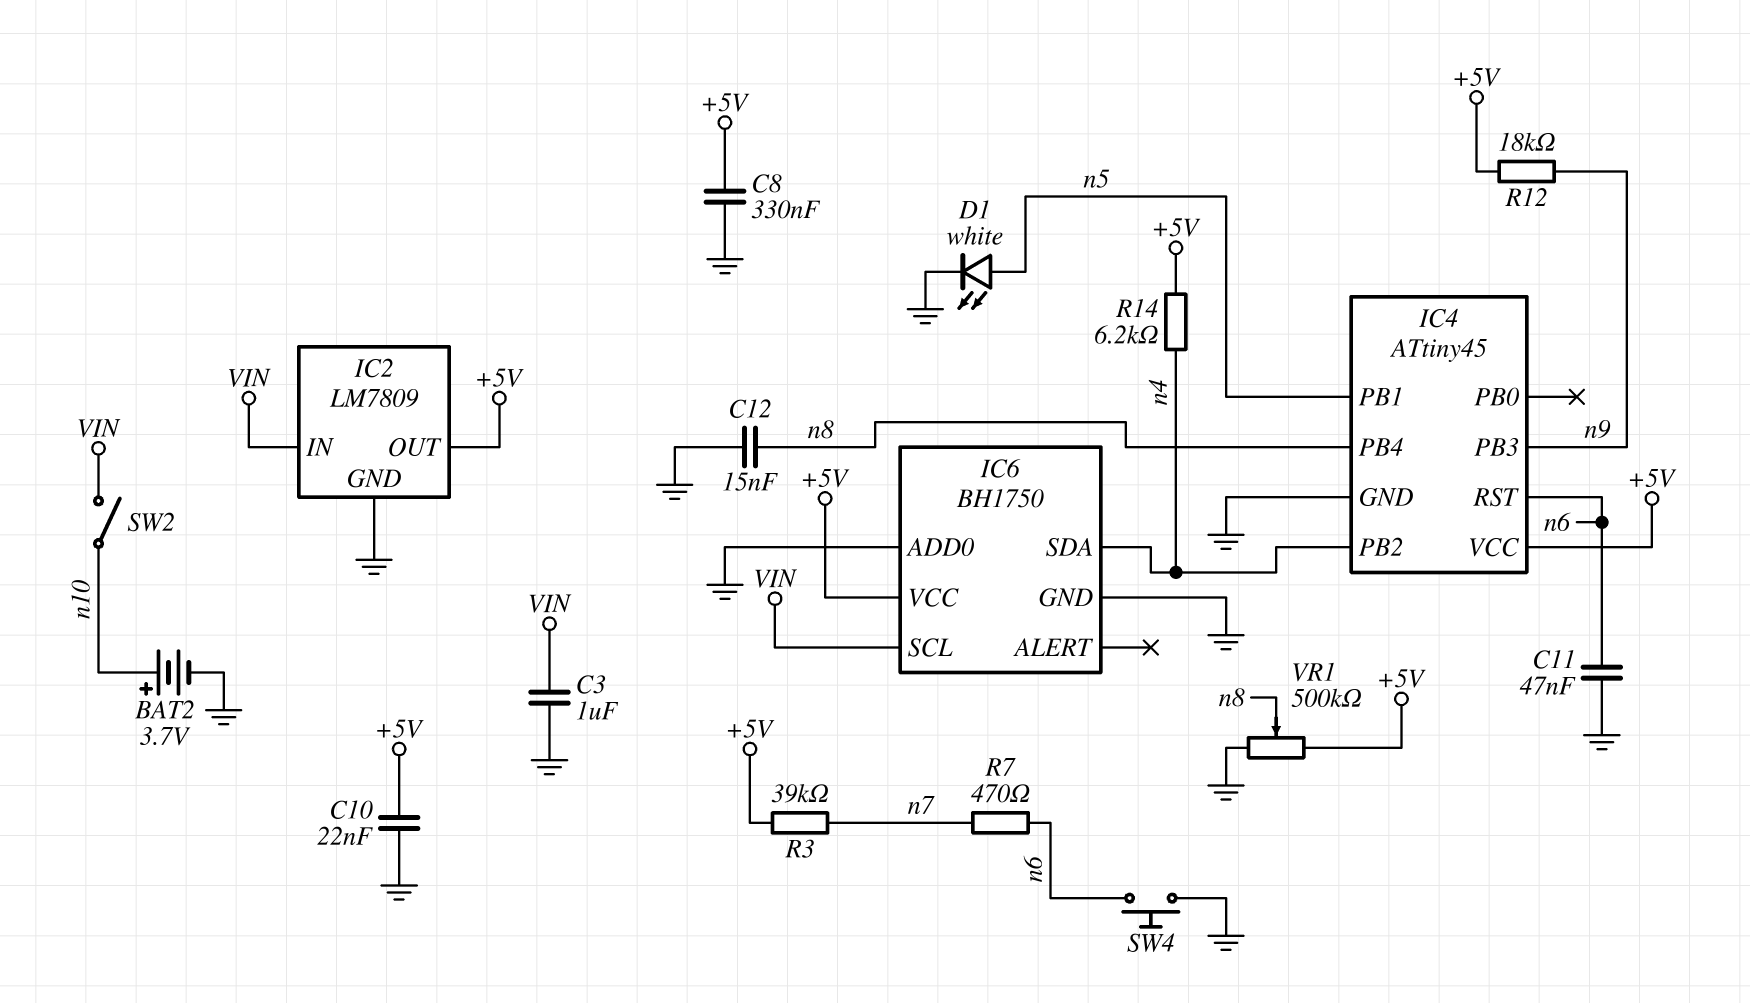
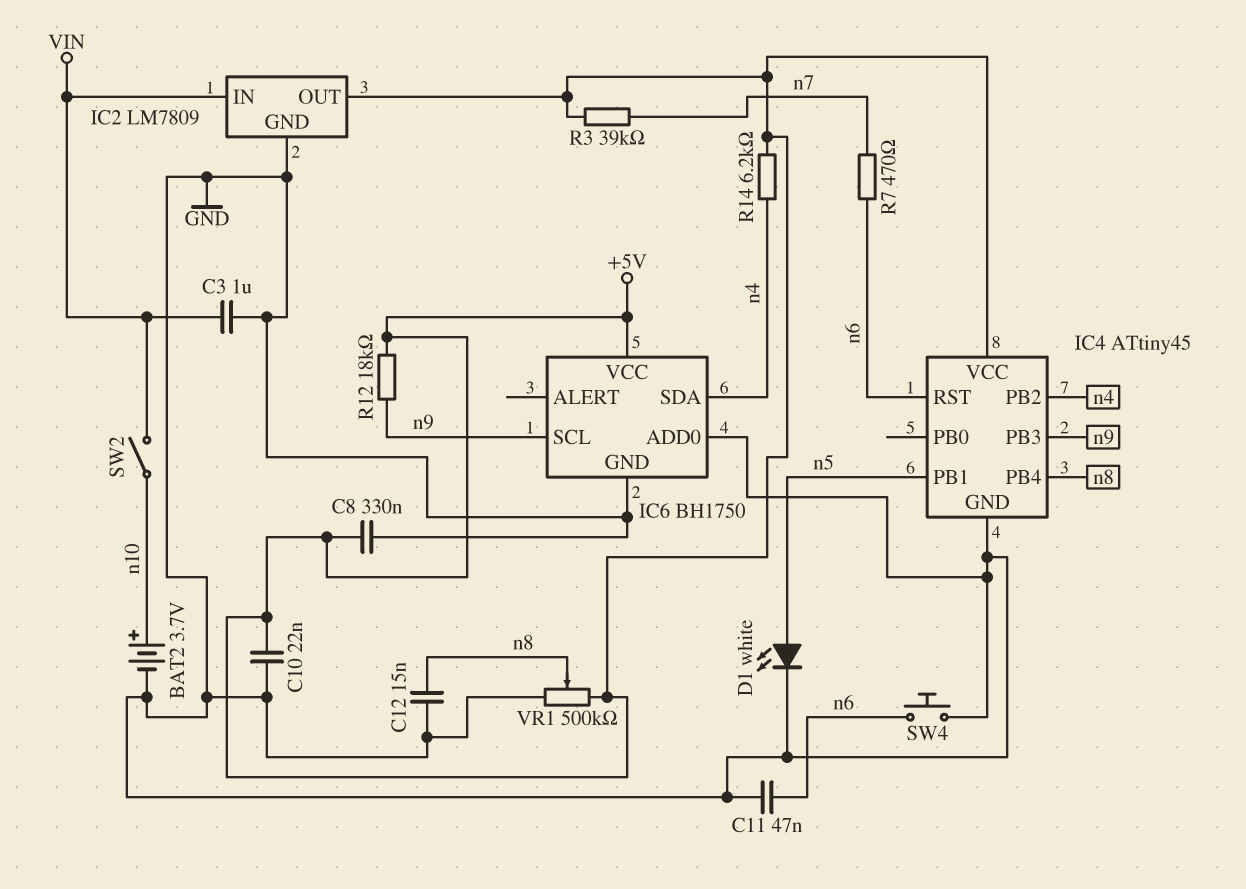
IC6 pin SCL: VIN -> n9

